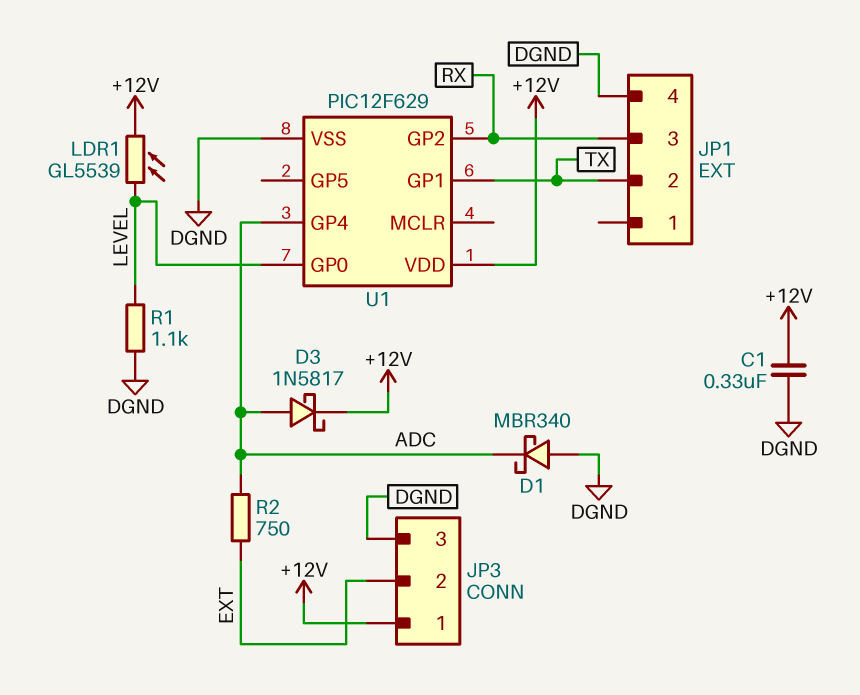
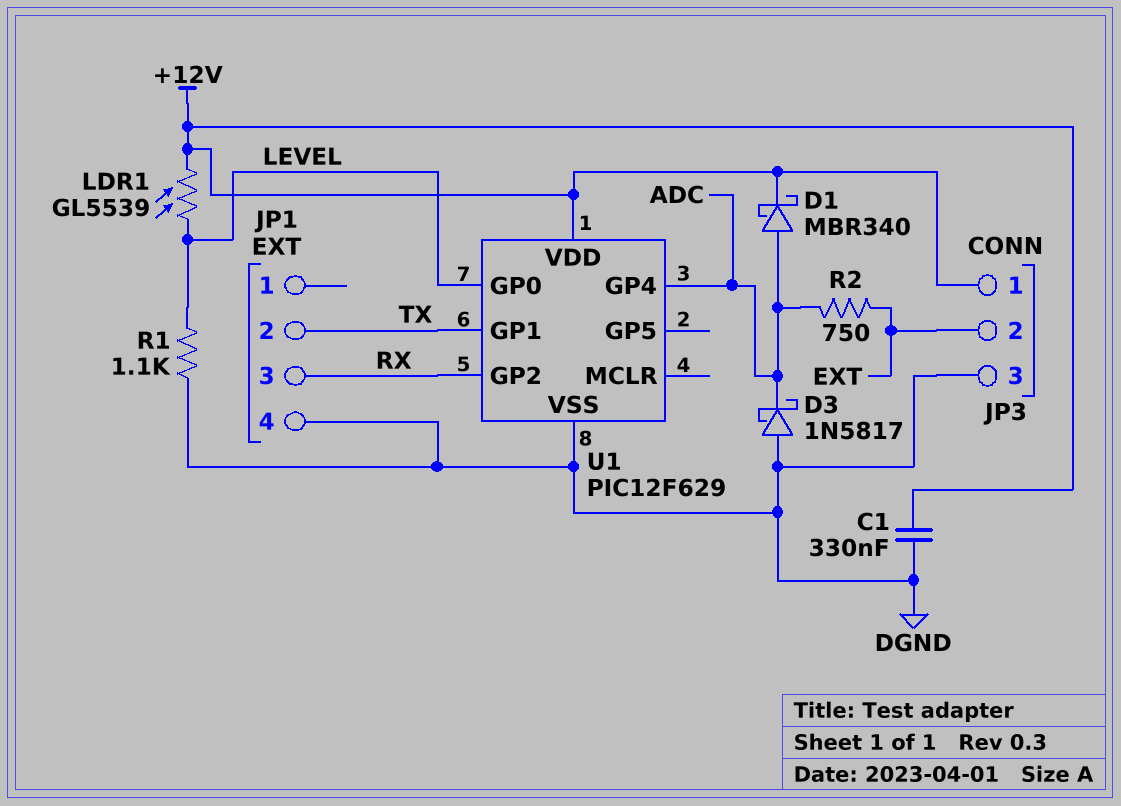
D1: schottky MBR340 (A DGND, K ADC) -> schottky MBR340 (A ADC, K +12V)
D3: schottky 1N5817 (A ADC, K +12V) -> schottky 1N5817 (A DGND, K ADC)

